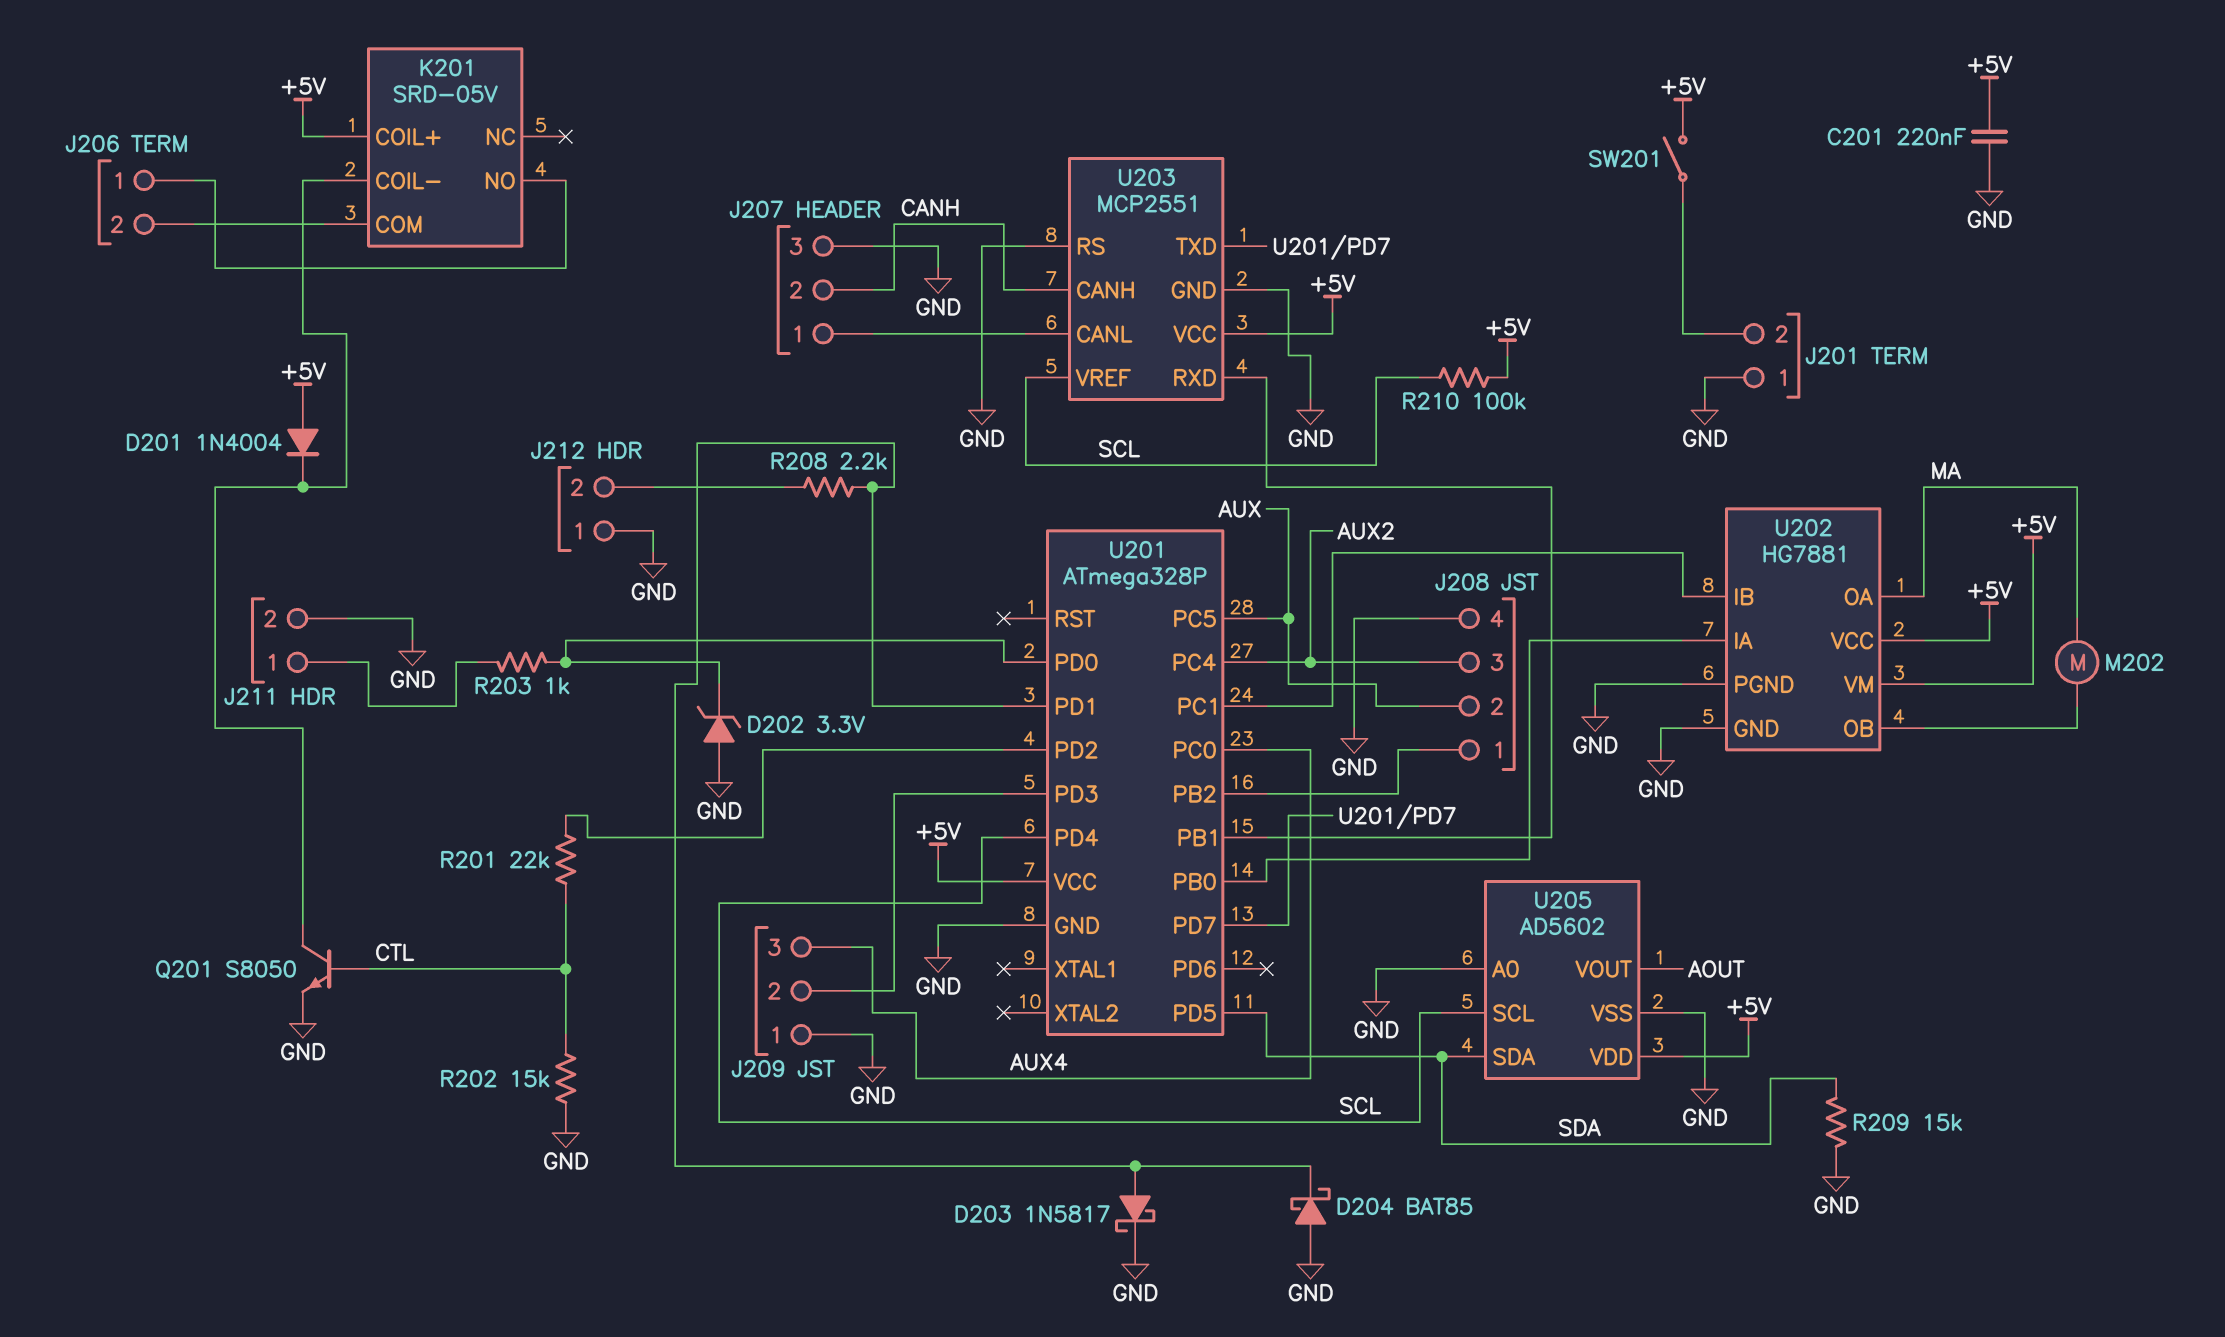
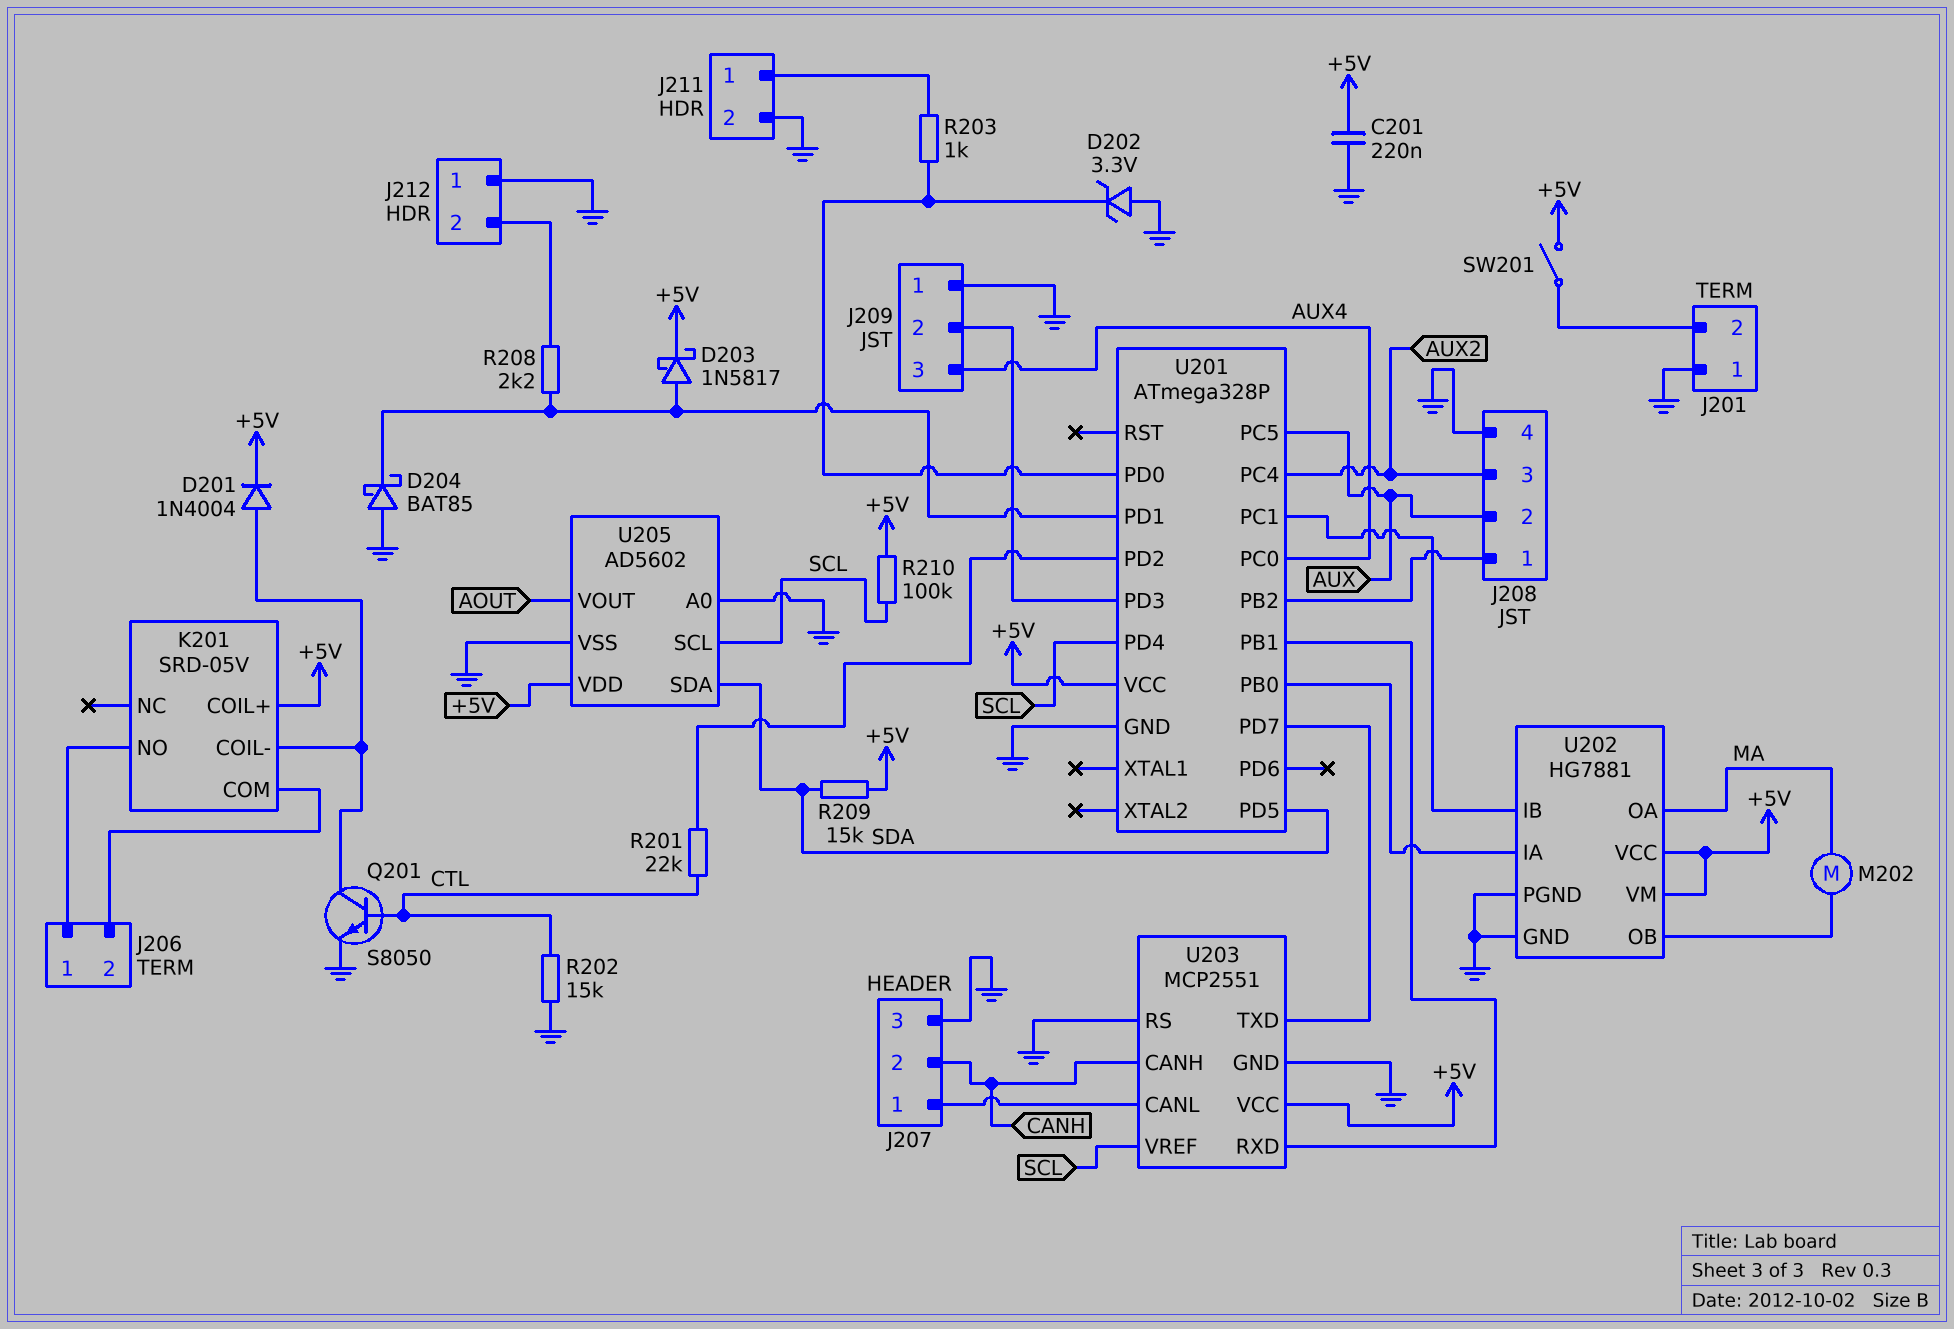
D201: diode 1N4004 (A +5V, K K201/COIL-) -> diode 1N4004 (A K201/COIL-, K +5V)
D203: schottky 1N5817 (A U201/PD1, K GND) -> schottky 1N5817 (A U201/PD1, K +5V)
R209: 15k (GND, SDA) -> 15k (+5V, SDA)

